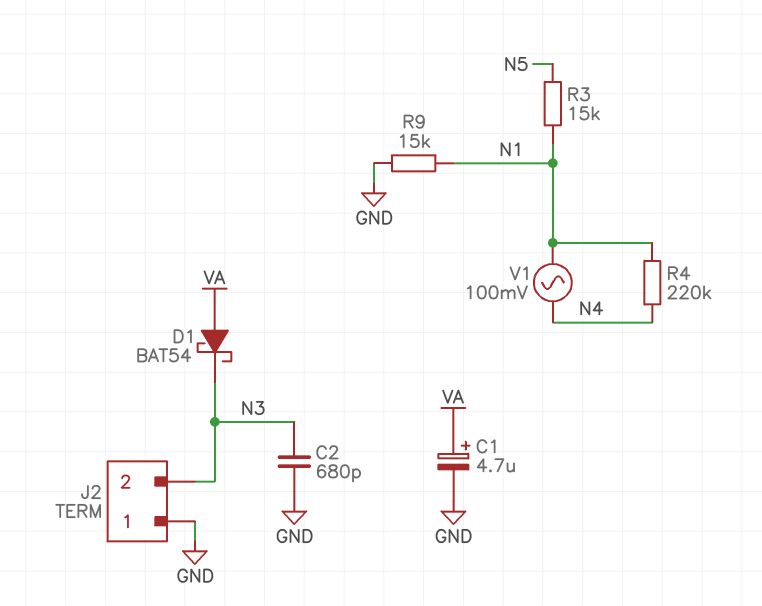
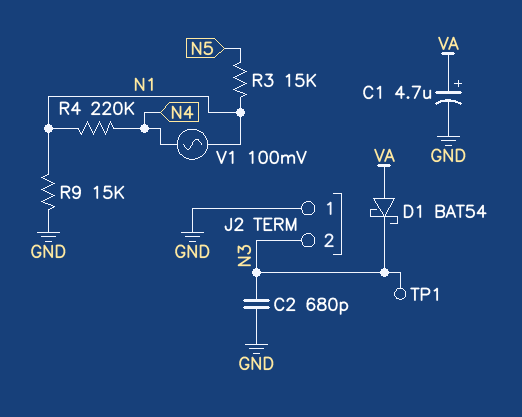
TP1: none -> test point (N3)

